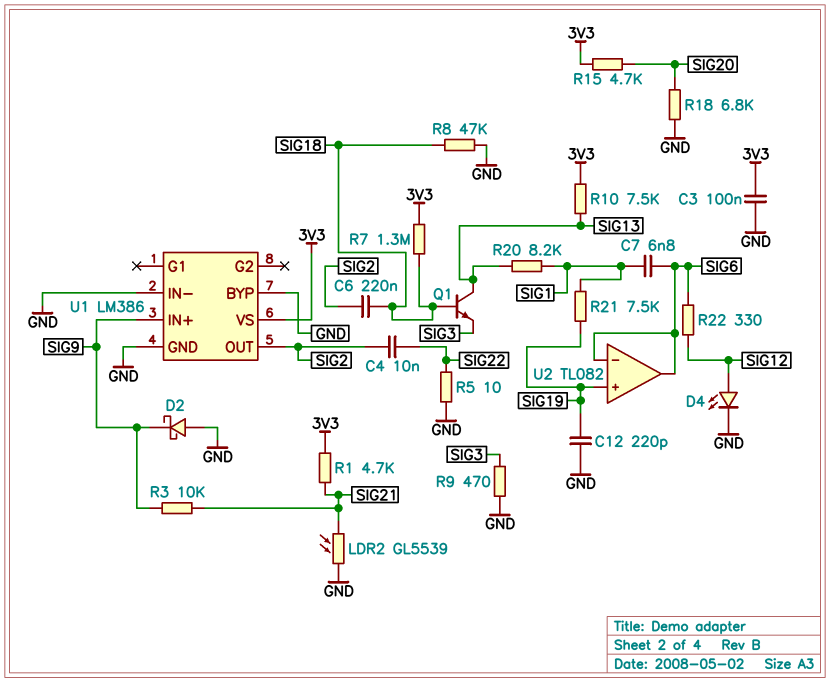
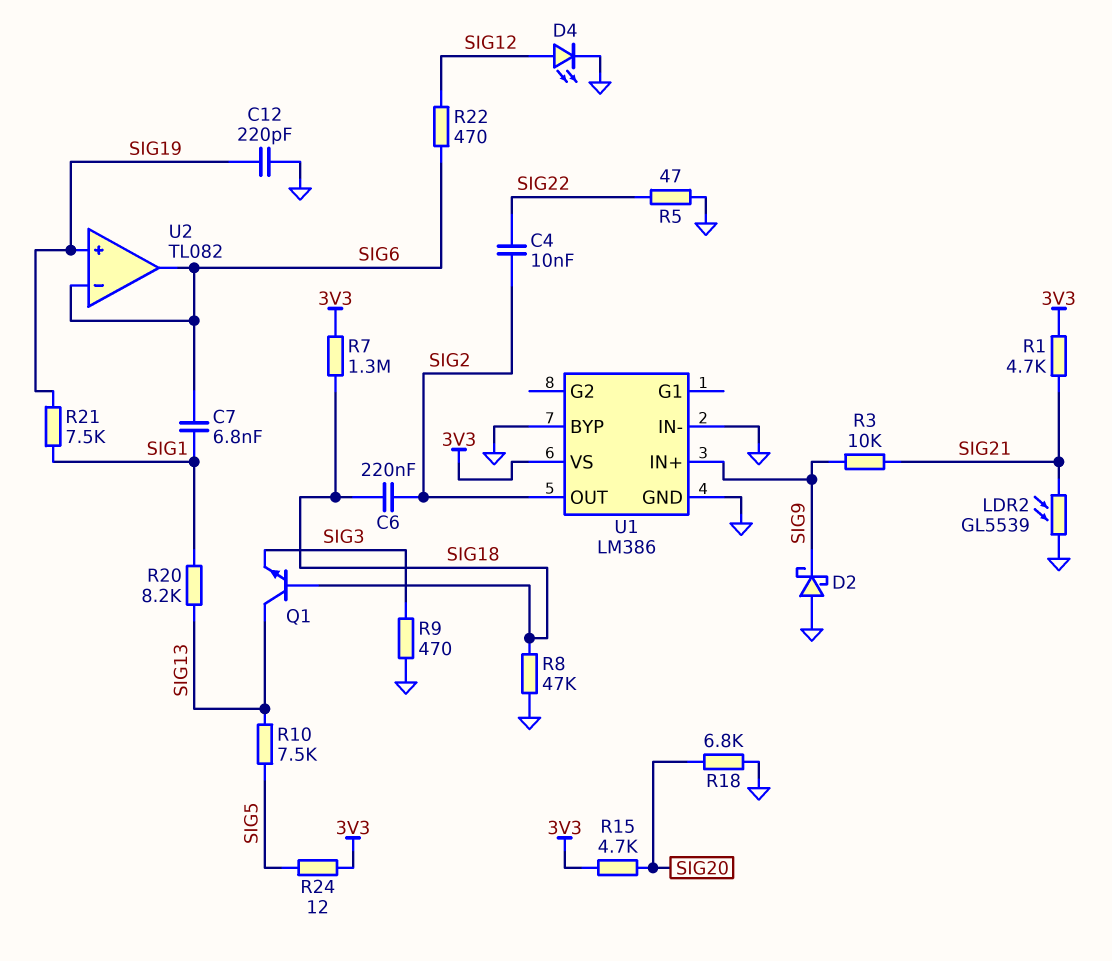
C3: 100nF (3V3, GND) -> none
R5: 10 (GND, SIG22) -> 47 (GND, SIG22)
R10: 7.5k (3V3, SIG13) -> 7.5k (SIG5, SIG13)
R22: 330 (SIG6, SIG12) -> 470 (SIG6, SIG12)
R24: none -> 12 (3V3, SIG5)

